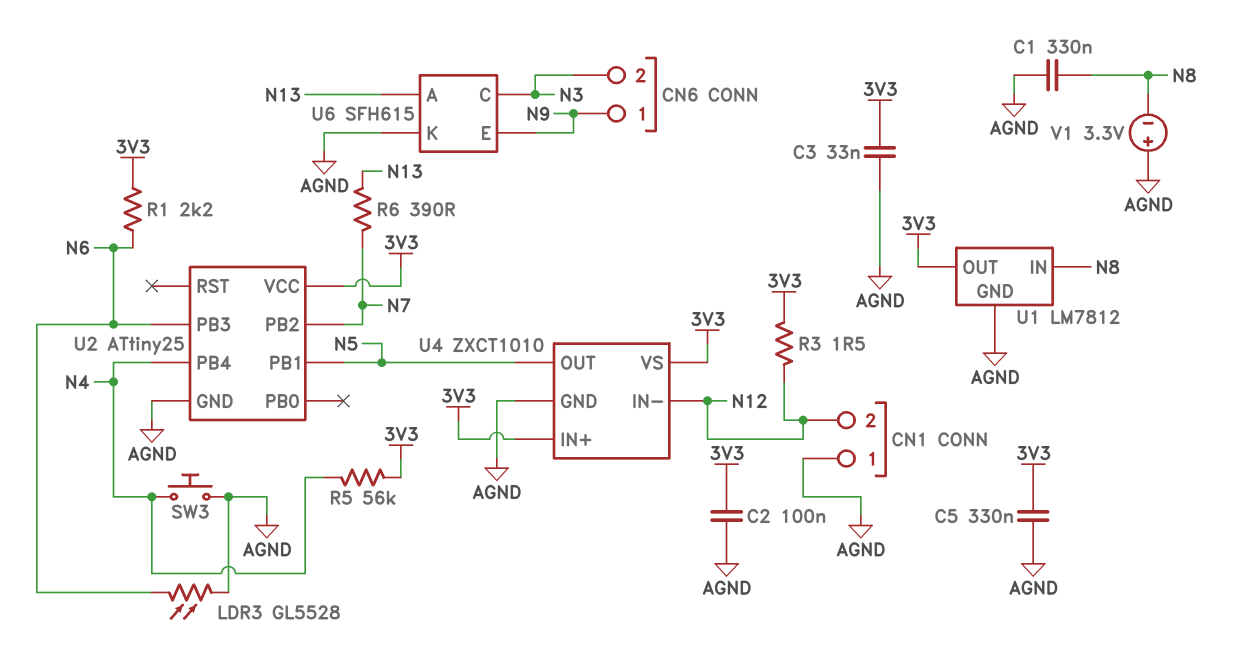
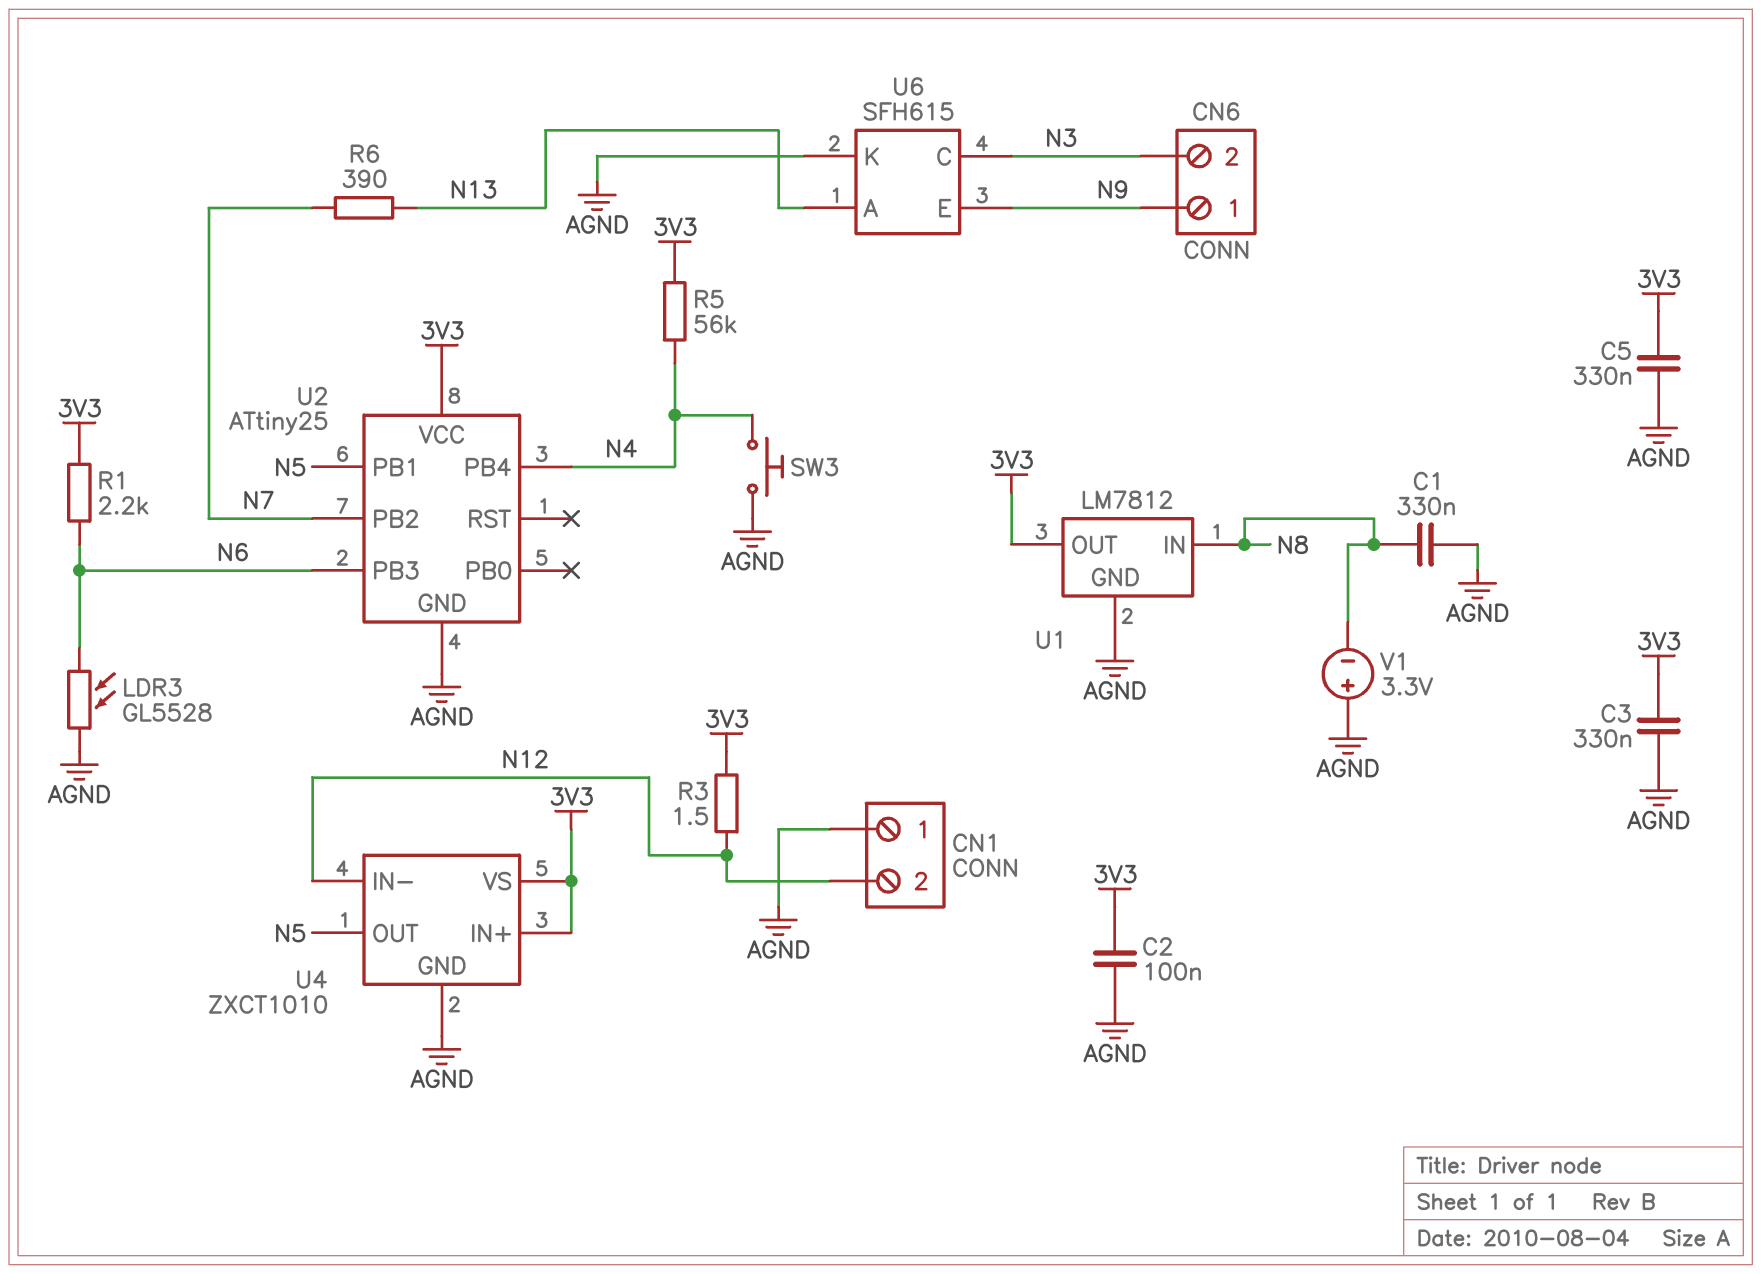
C3: 33nF (3V3, AGND) -> 330nF (3V3, AGND)

